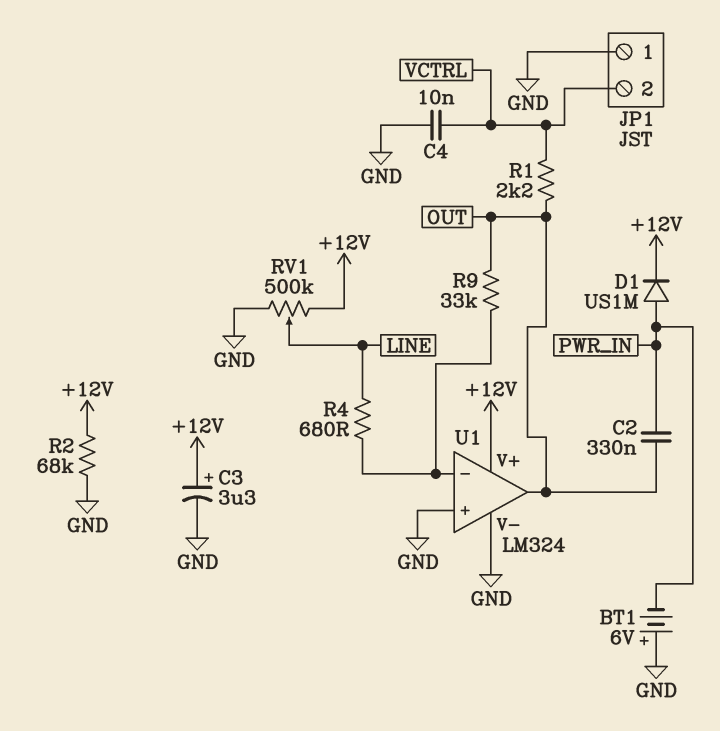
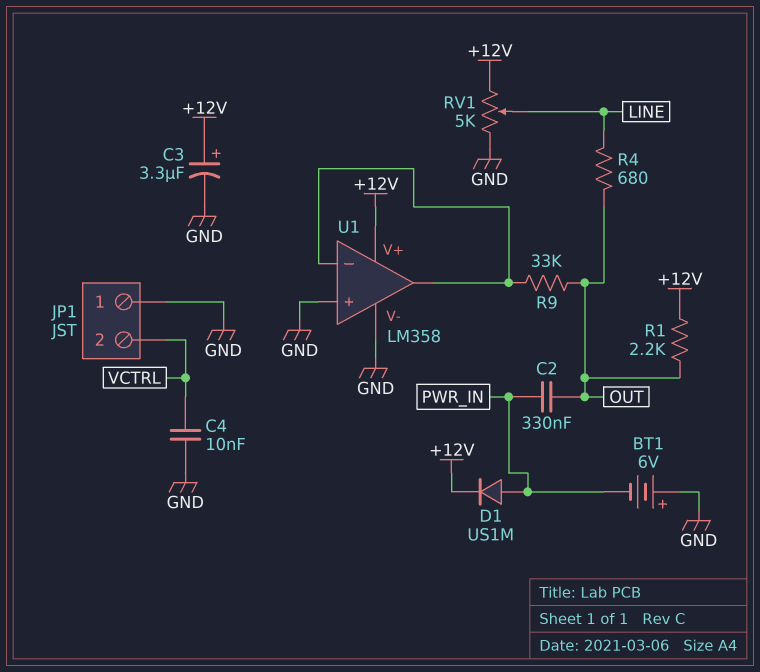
R1: 2.2k (OUT, VCTRL) -> 2.2k (+12V, OUT)
R2: 68k (+12V, GND) -> none
R4: 680 (LINE, U1/in-) -> 680 (LINE, OUT)
RV1: 500k (+12V, GND, wiper LINE) -> 5k (+12V, GND, wiper LINE)
U1: LM324 -> LM358
U1 pin out: OUT -> U1/in-

